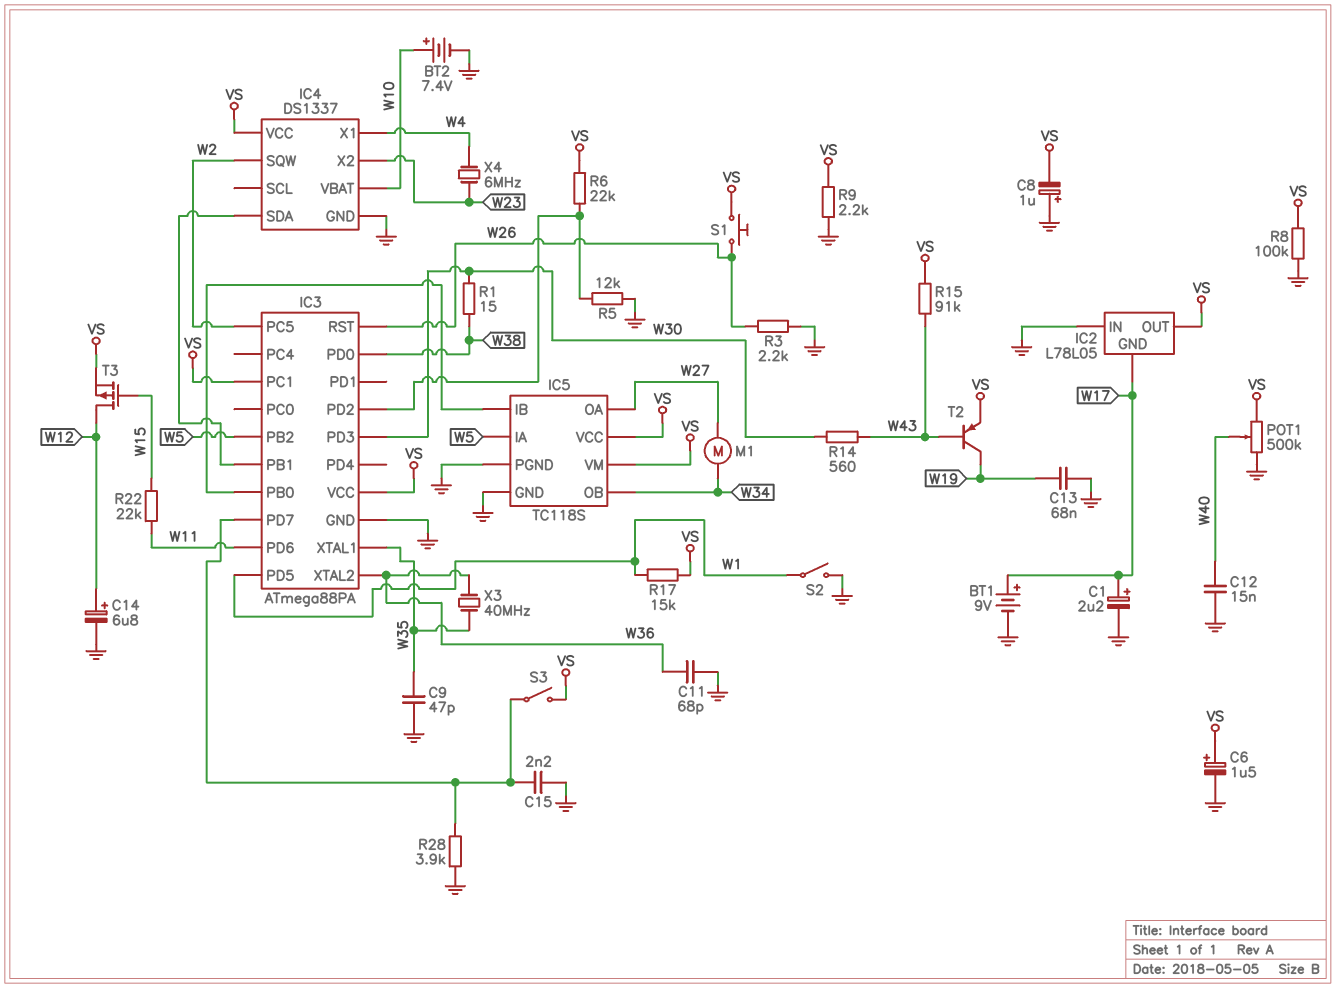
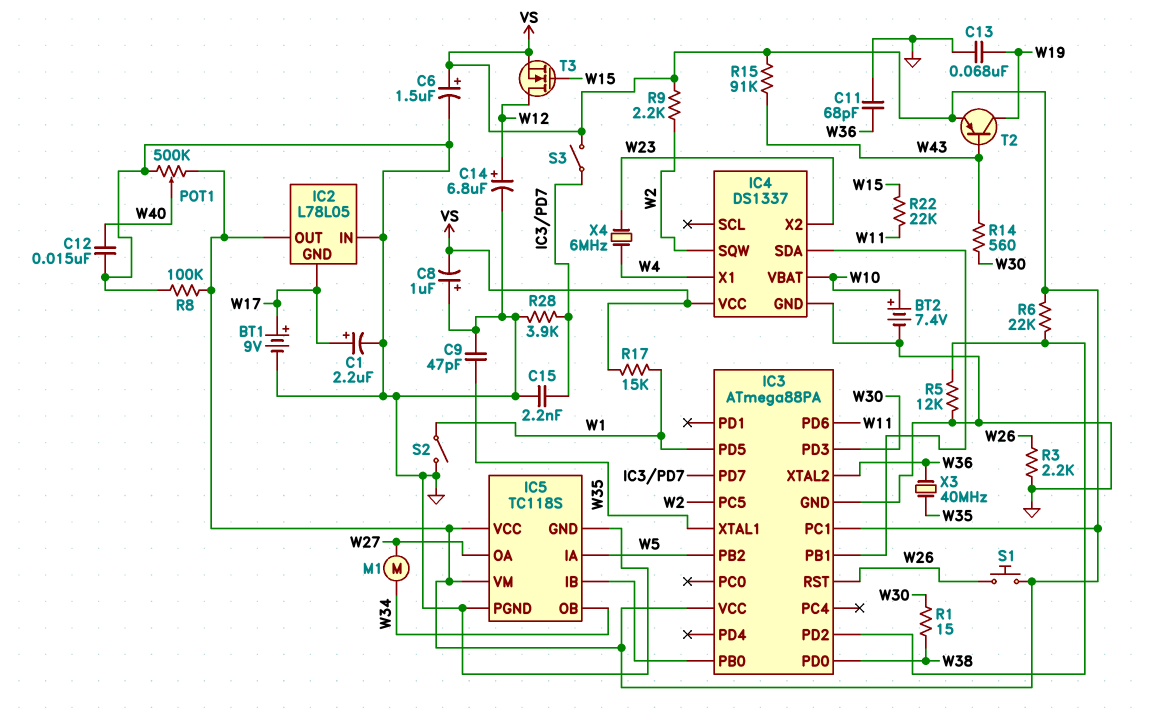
R9: 2.2k (GND, VS) -> 2.2k (VS, W2)
T3: PMOS (G W15, D W12, S VS) -> NMOS (G W15, D W12, S VS)

